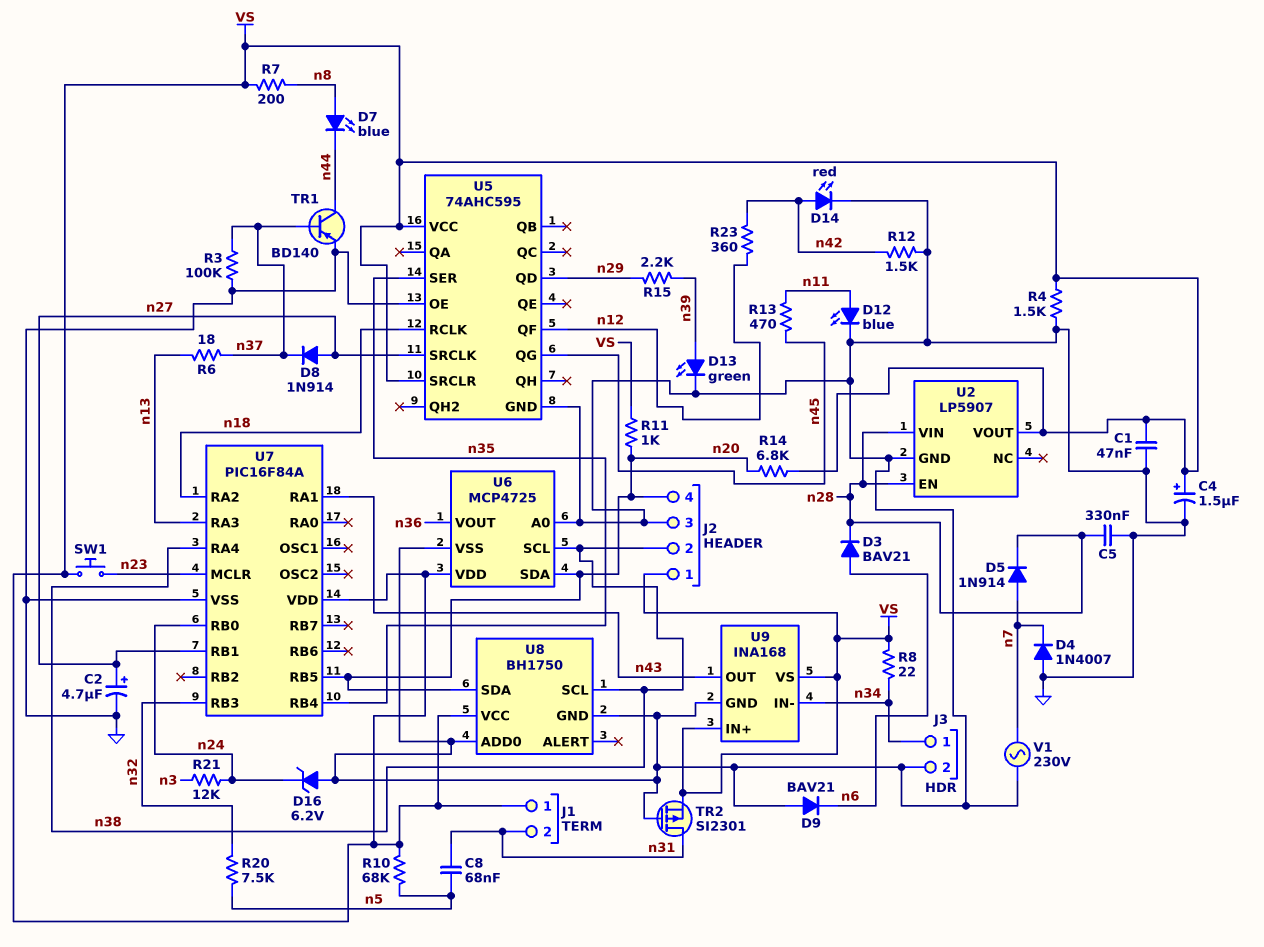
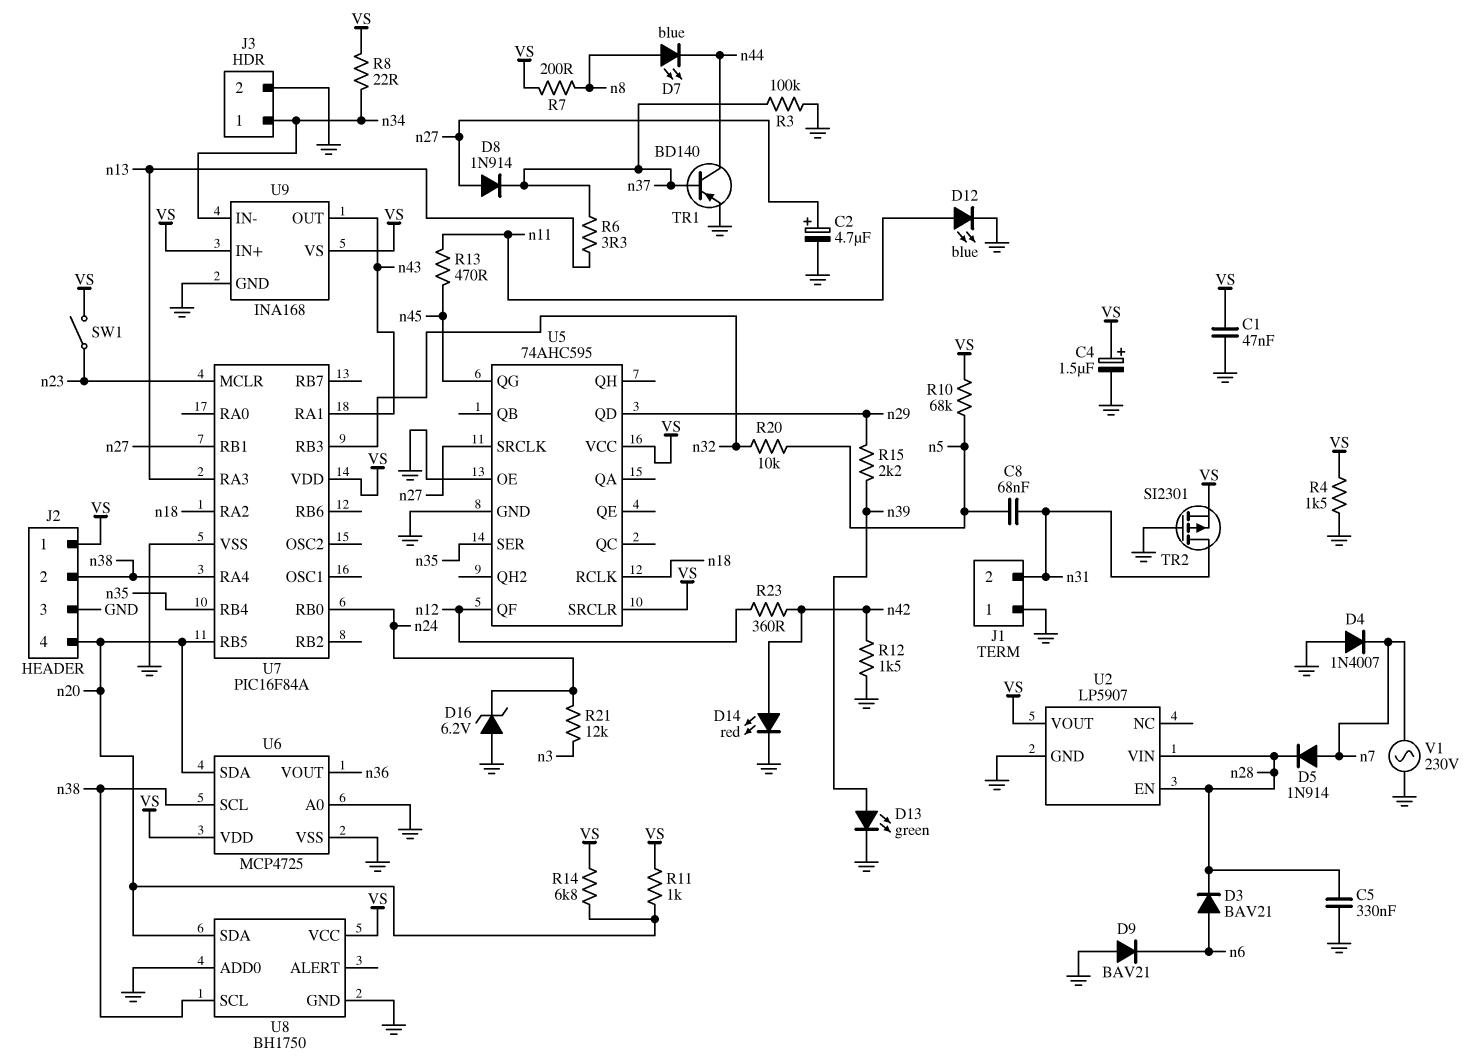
J1 pin 1: VS -> GND
R6: 18 (n13, n37) -> 3.3 (n13, n37)
R20: 7.5k (n5, n32) -> 10k (n5, n32)
SW1: button (VS, n23) -> switch (VS, n23)

